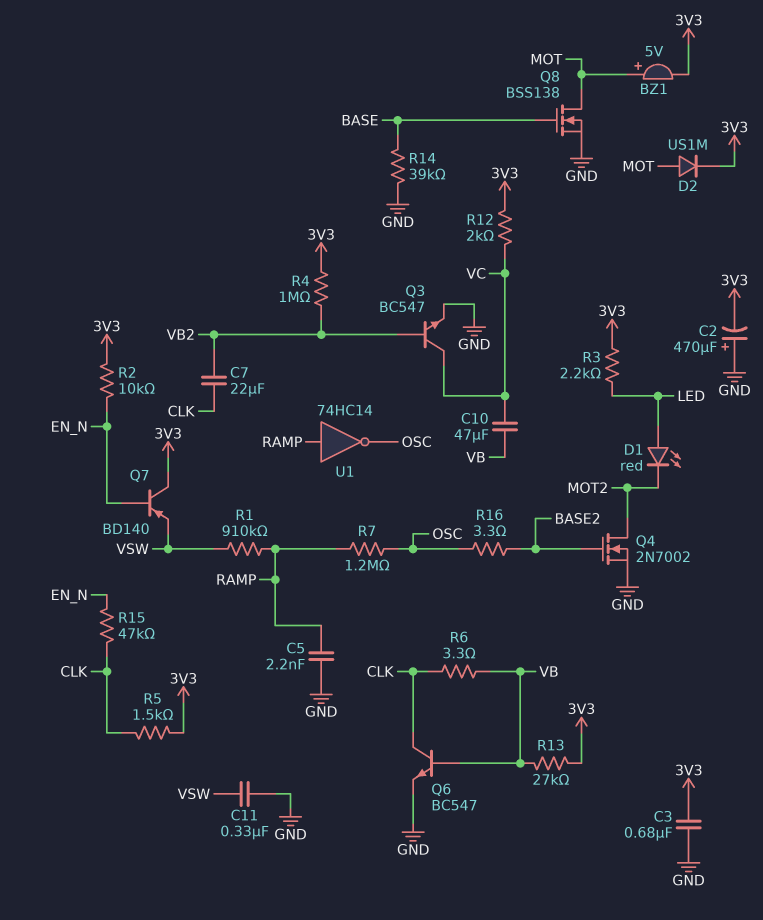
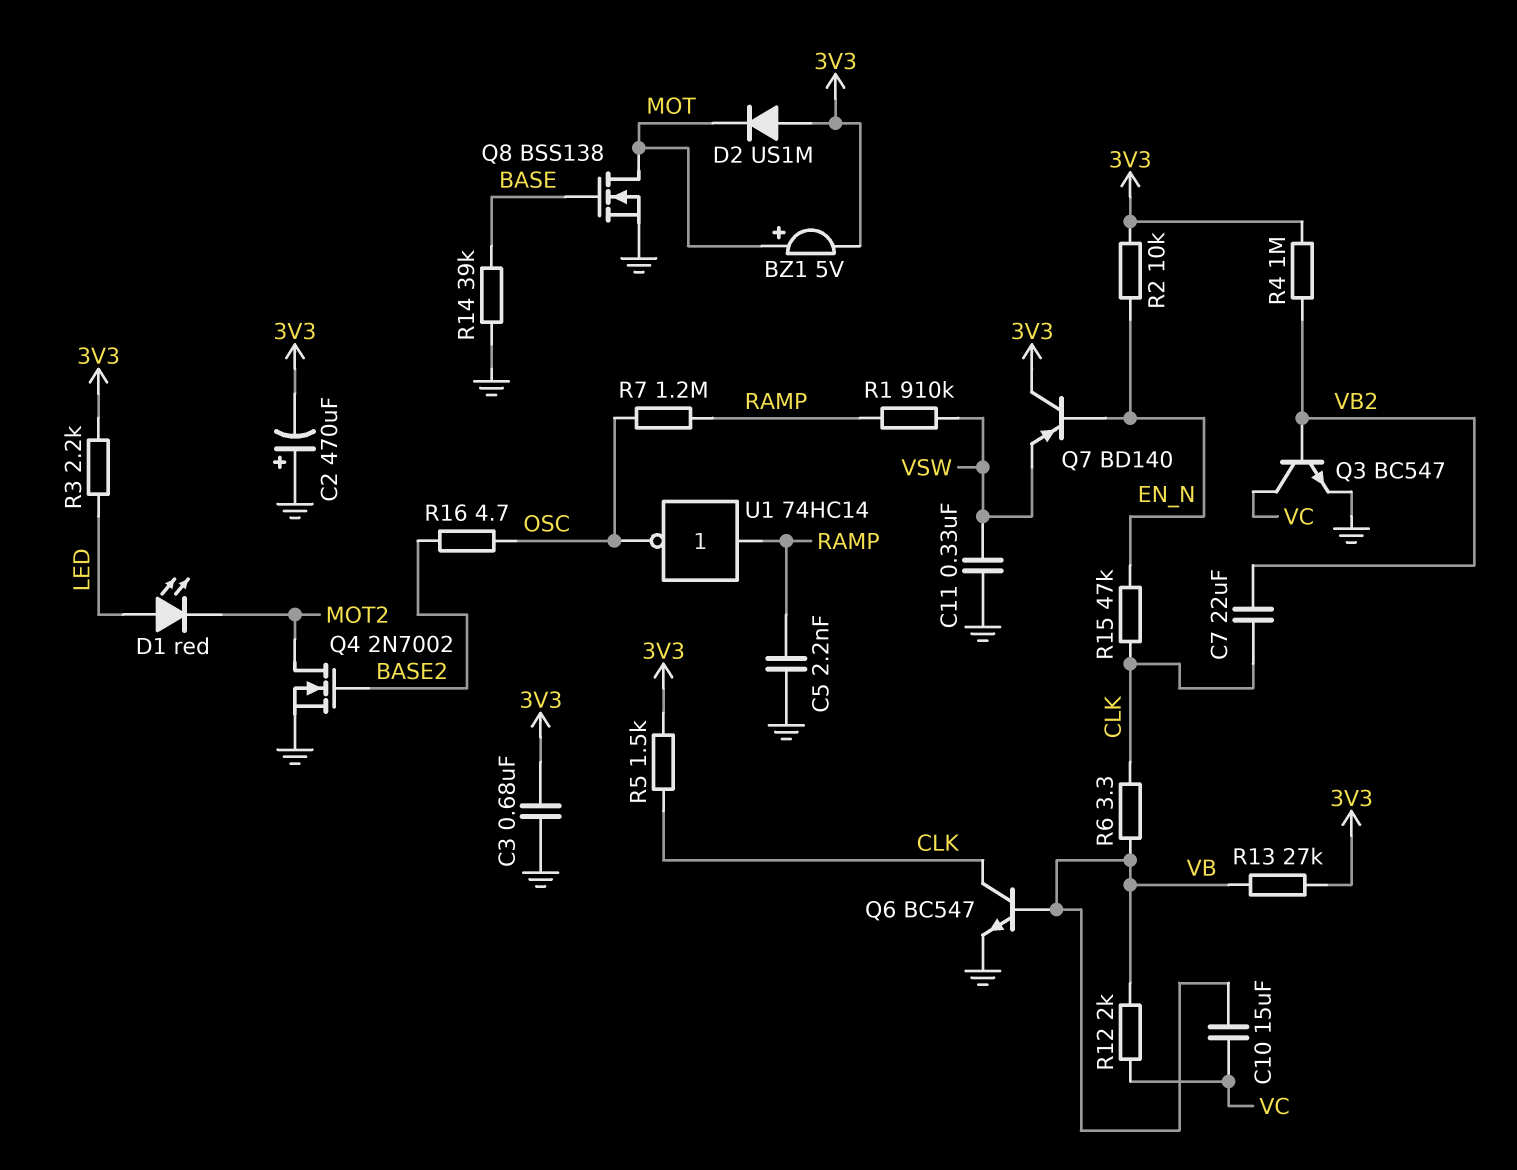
C10: 47uF (VB, VC) -> 15uF (VB, VC)
D2: diode US1M (A MOT, K 3V3) -> diode US1M (A 3V3, K MOT)
R12: 2k (3V3, VC) -> 2k (VB, VC)
R16: 3.3 (BASE2, OSC) -> 4.7 (BASE2, OSC)

